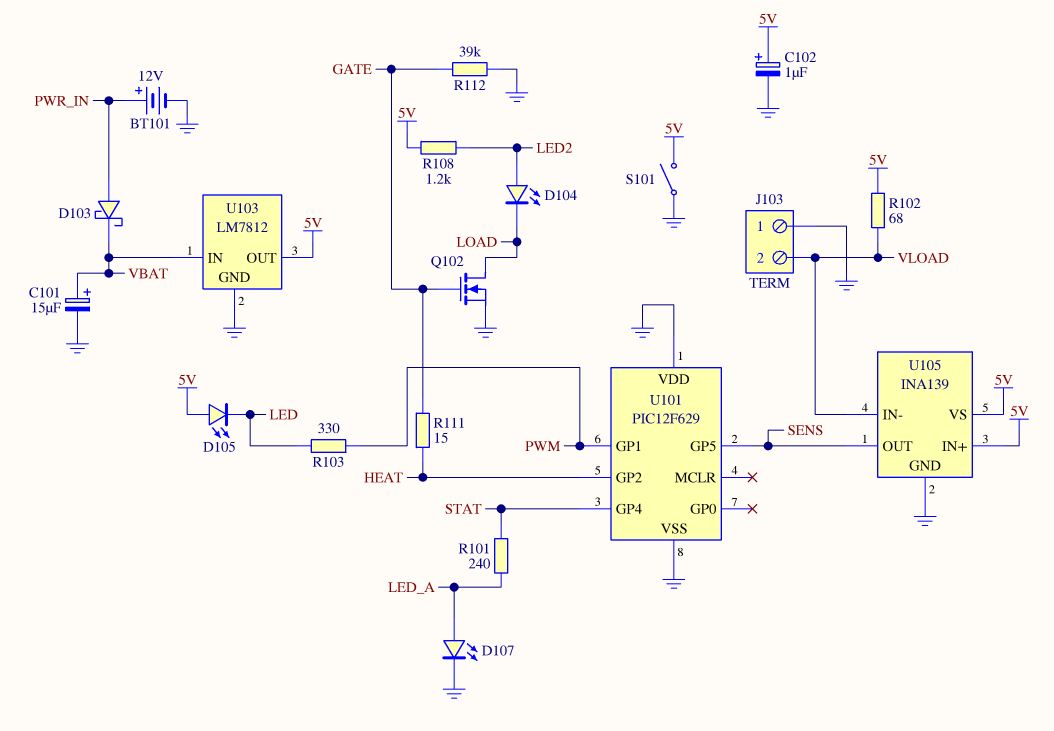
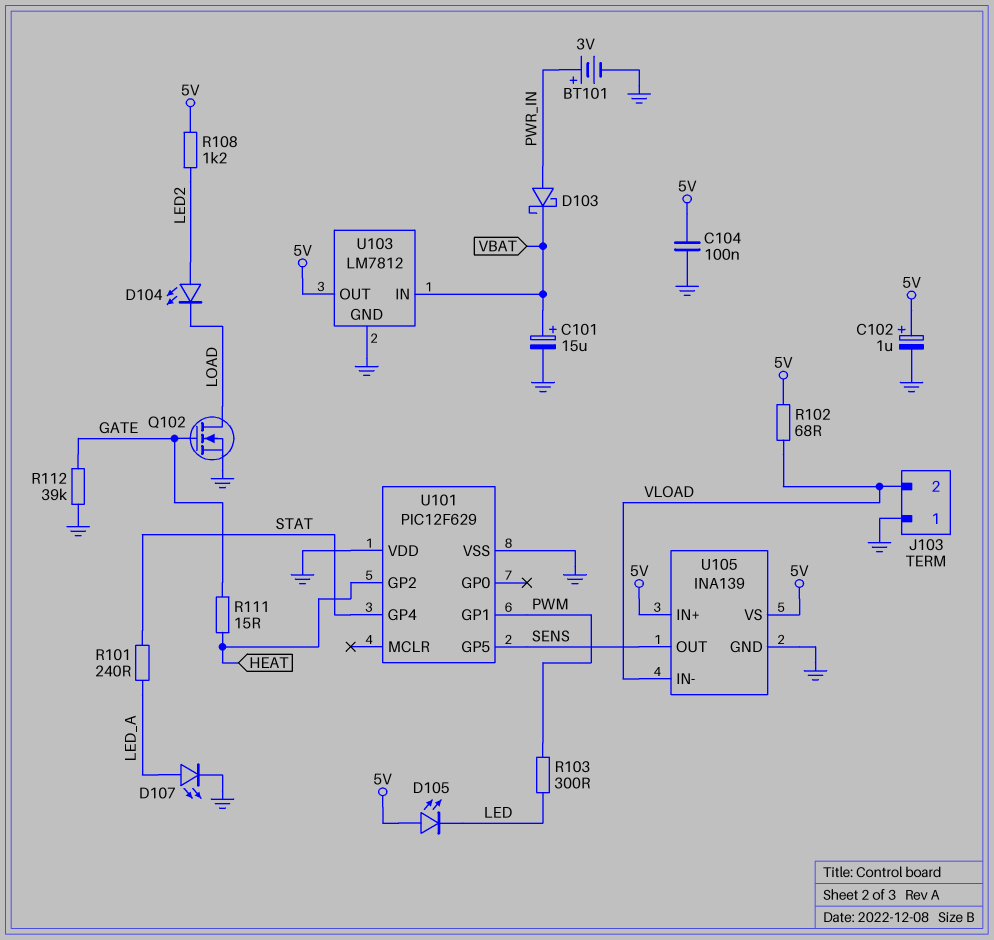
BT101: 12V (plus PWR_IN, minus GND) -> 3V (plus PWR_IN, minus GND)
C104: none -> 100nF (5V, GND)
R103: 330 (LED, PWM) -> 300 (LED, PWM)
S101: switch (5V, GND) -> none

